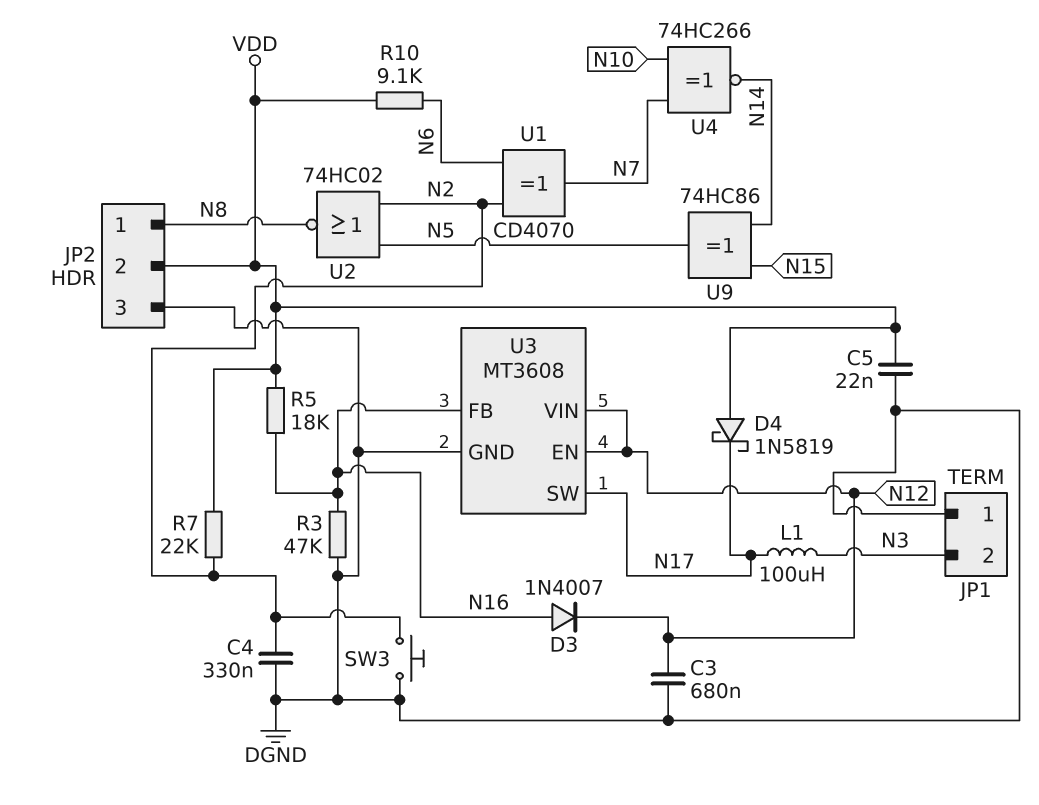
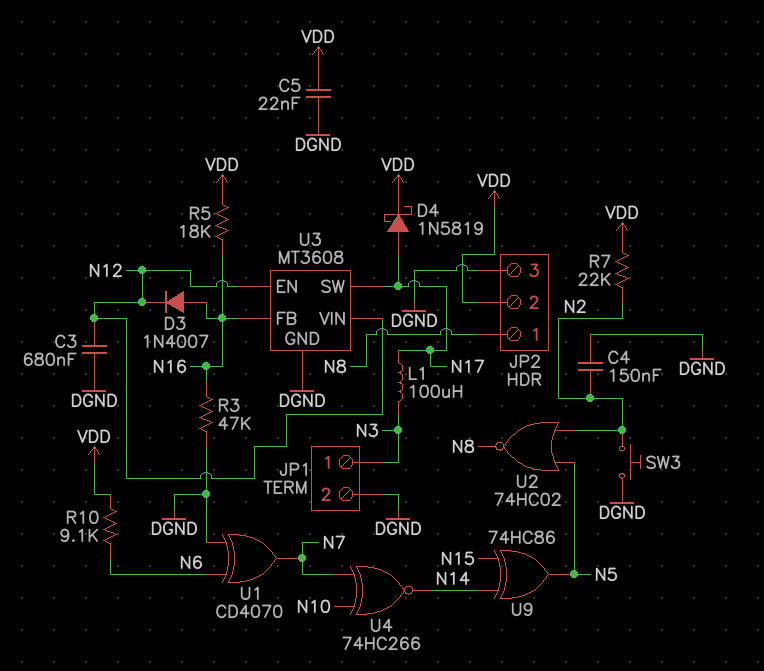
C4: 330nF (DGND, N2) -> 150nF (DGND, N2)
D4: schottky 1N5819 (A VDD, K N17) -> schottky 1N5819 (A N17, K VDD)
JP1 pin 1: DGND -> N3
JP1 pin 2: N3 -> DGND
U1: XOR CD4070 (in N2, in N6, out N7) -> XOR CD4070 (in DGND, in N6, out N7)

